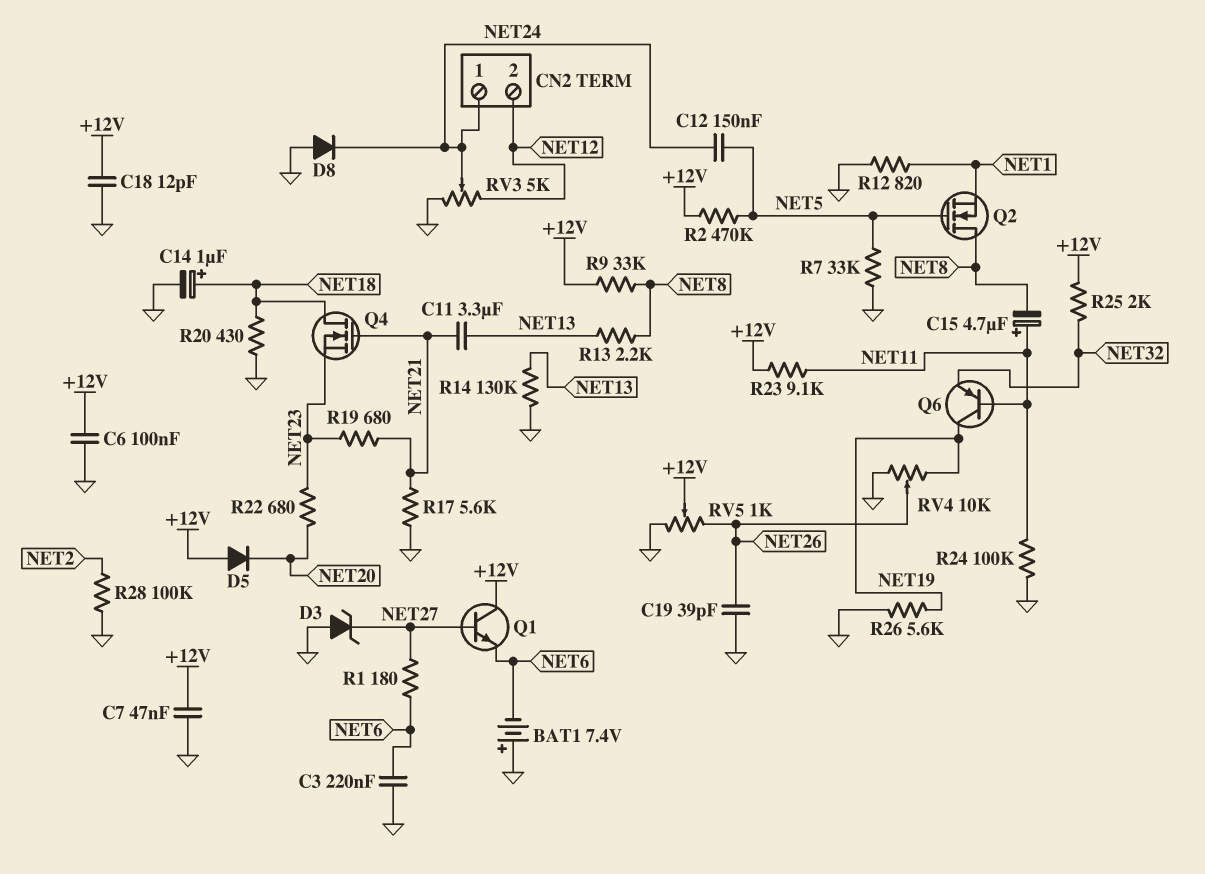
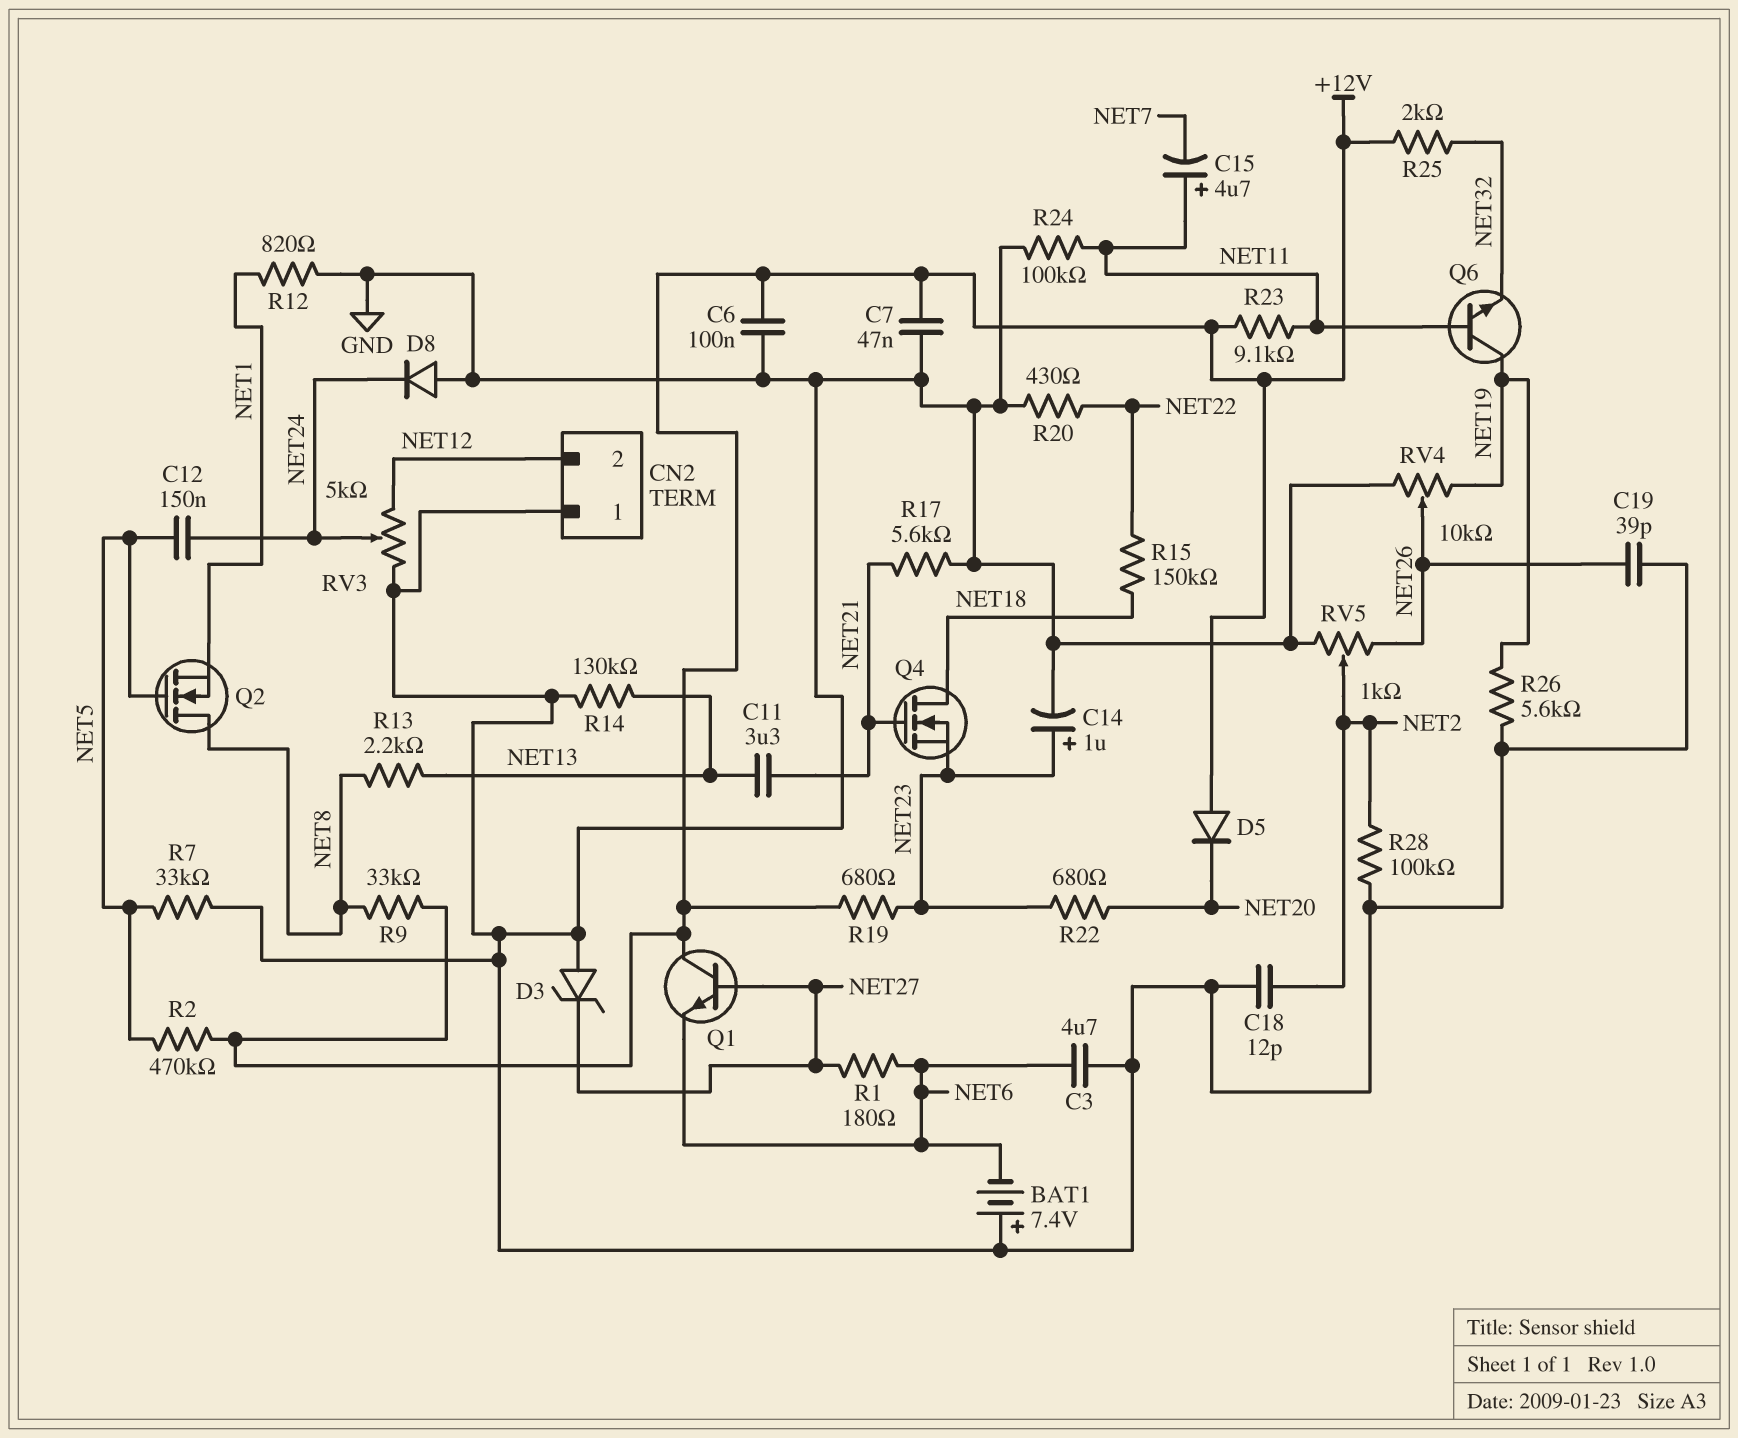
C3: 220nF (GND, NET6) -> 4.7uF (GND, NET6)
C14: 1uF (plus NET18, minus GND) -> 1uF (plus NET23, minus GND)
C15: 4.7uF (plus NET11, minus NET8) -> 4.7uF (plus NET11, minus NET7)
C18: 12pF (+12V, GND) -> 12pF (GND, NET2)
CN2 pin 1: NET24 -> GND
Q6: PNP (B NET11, C NET19, E NET32) -> NPN (B NET11, C NET19, E NET32)
R15: none -> 150k (NET18, NET22)
R19: 680 (NET21, NET23) -> 680 (+12V, NET23)
R20: 430 (GND, NET18) -> 430 (GND, NET22)
RV5: 1k (GND, NET26, wiper +12V) -> 1k (GND, NET26, wiper NET2)

